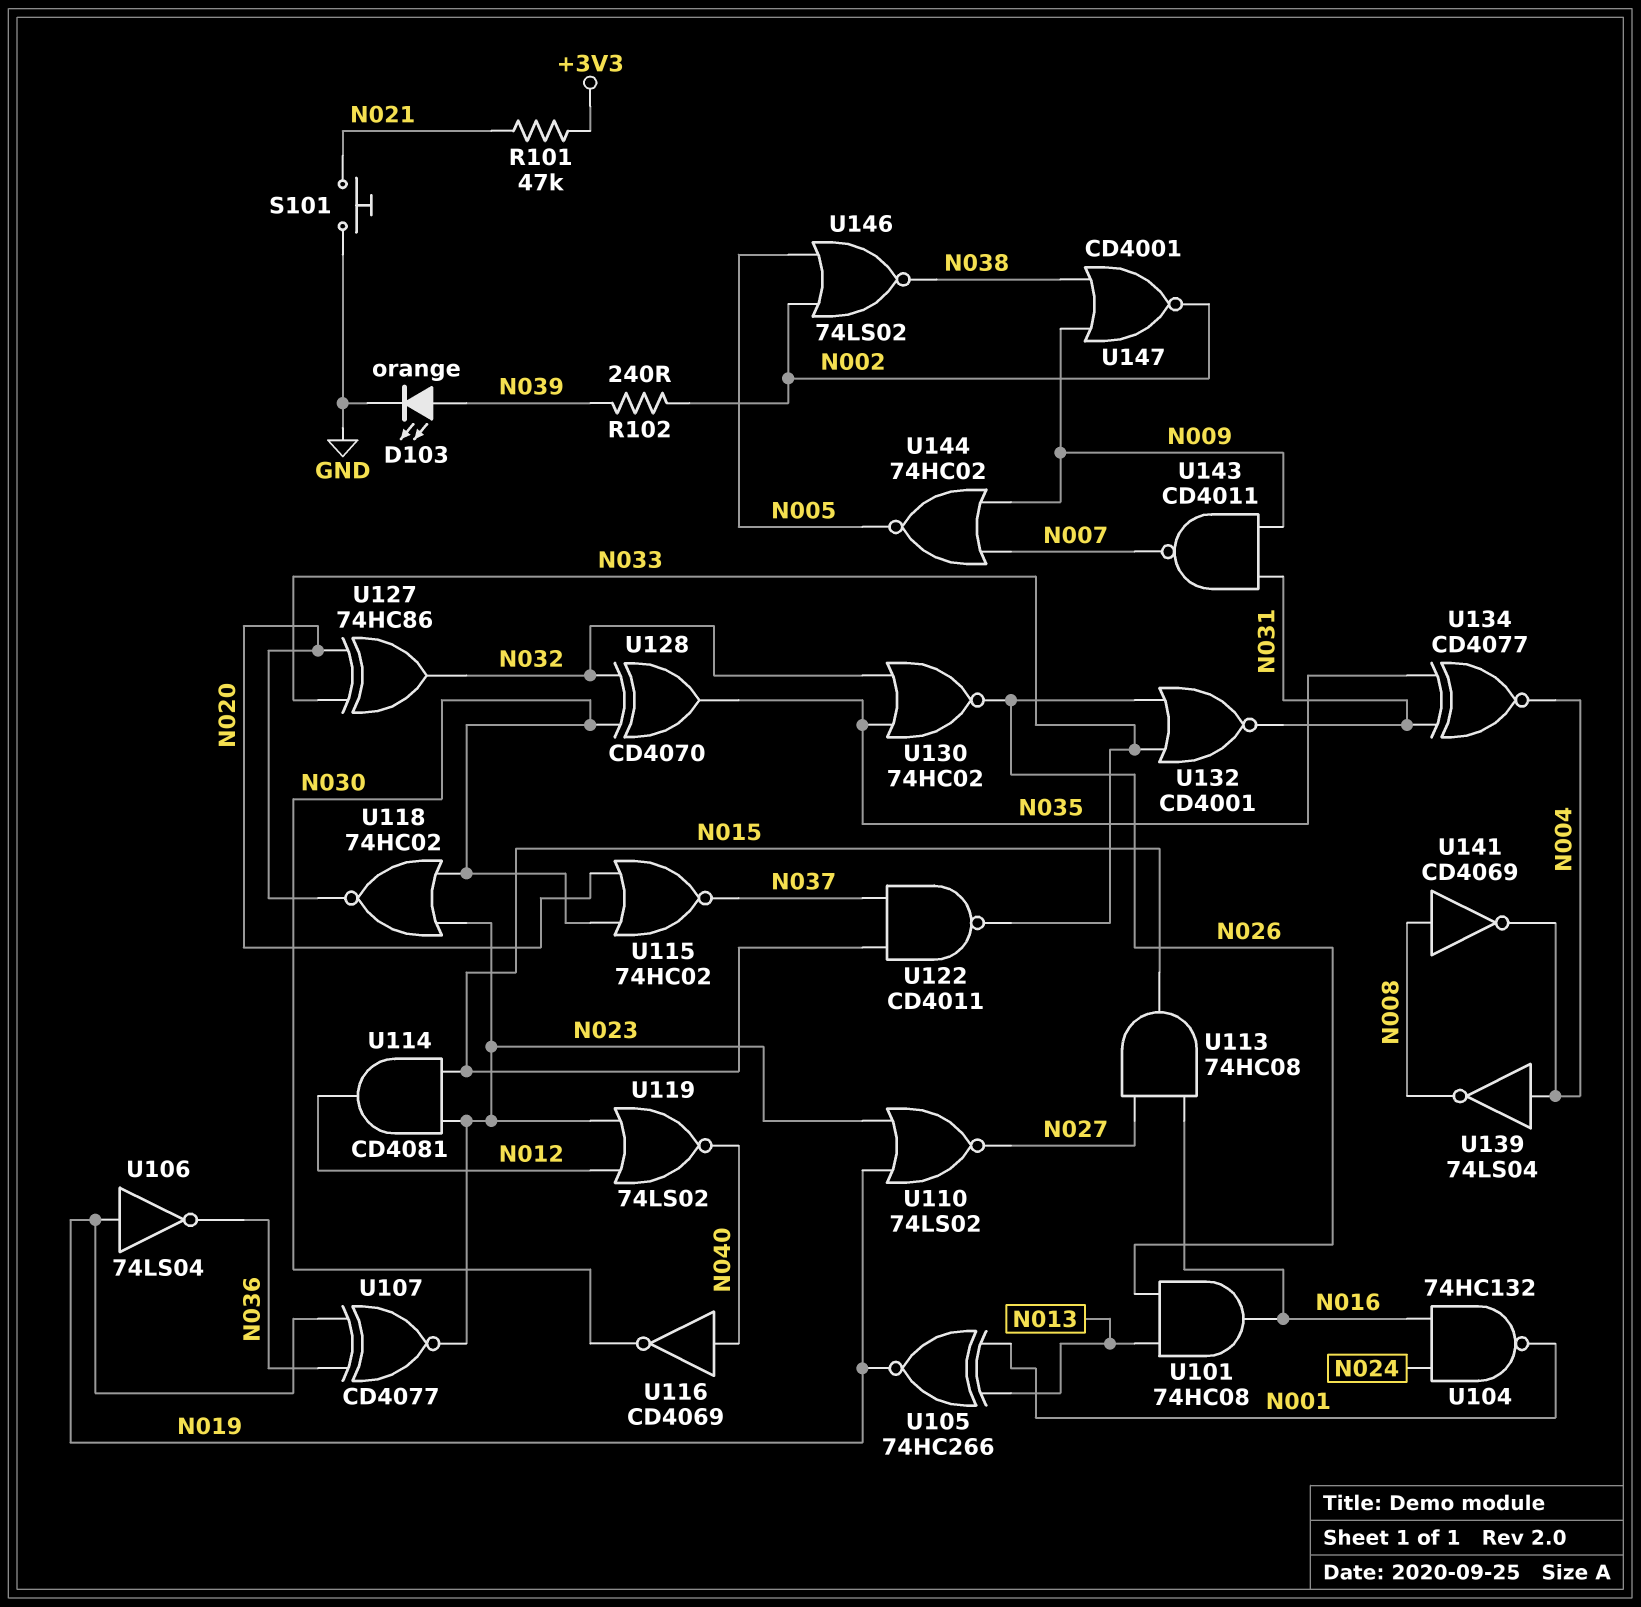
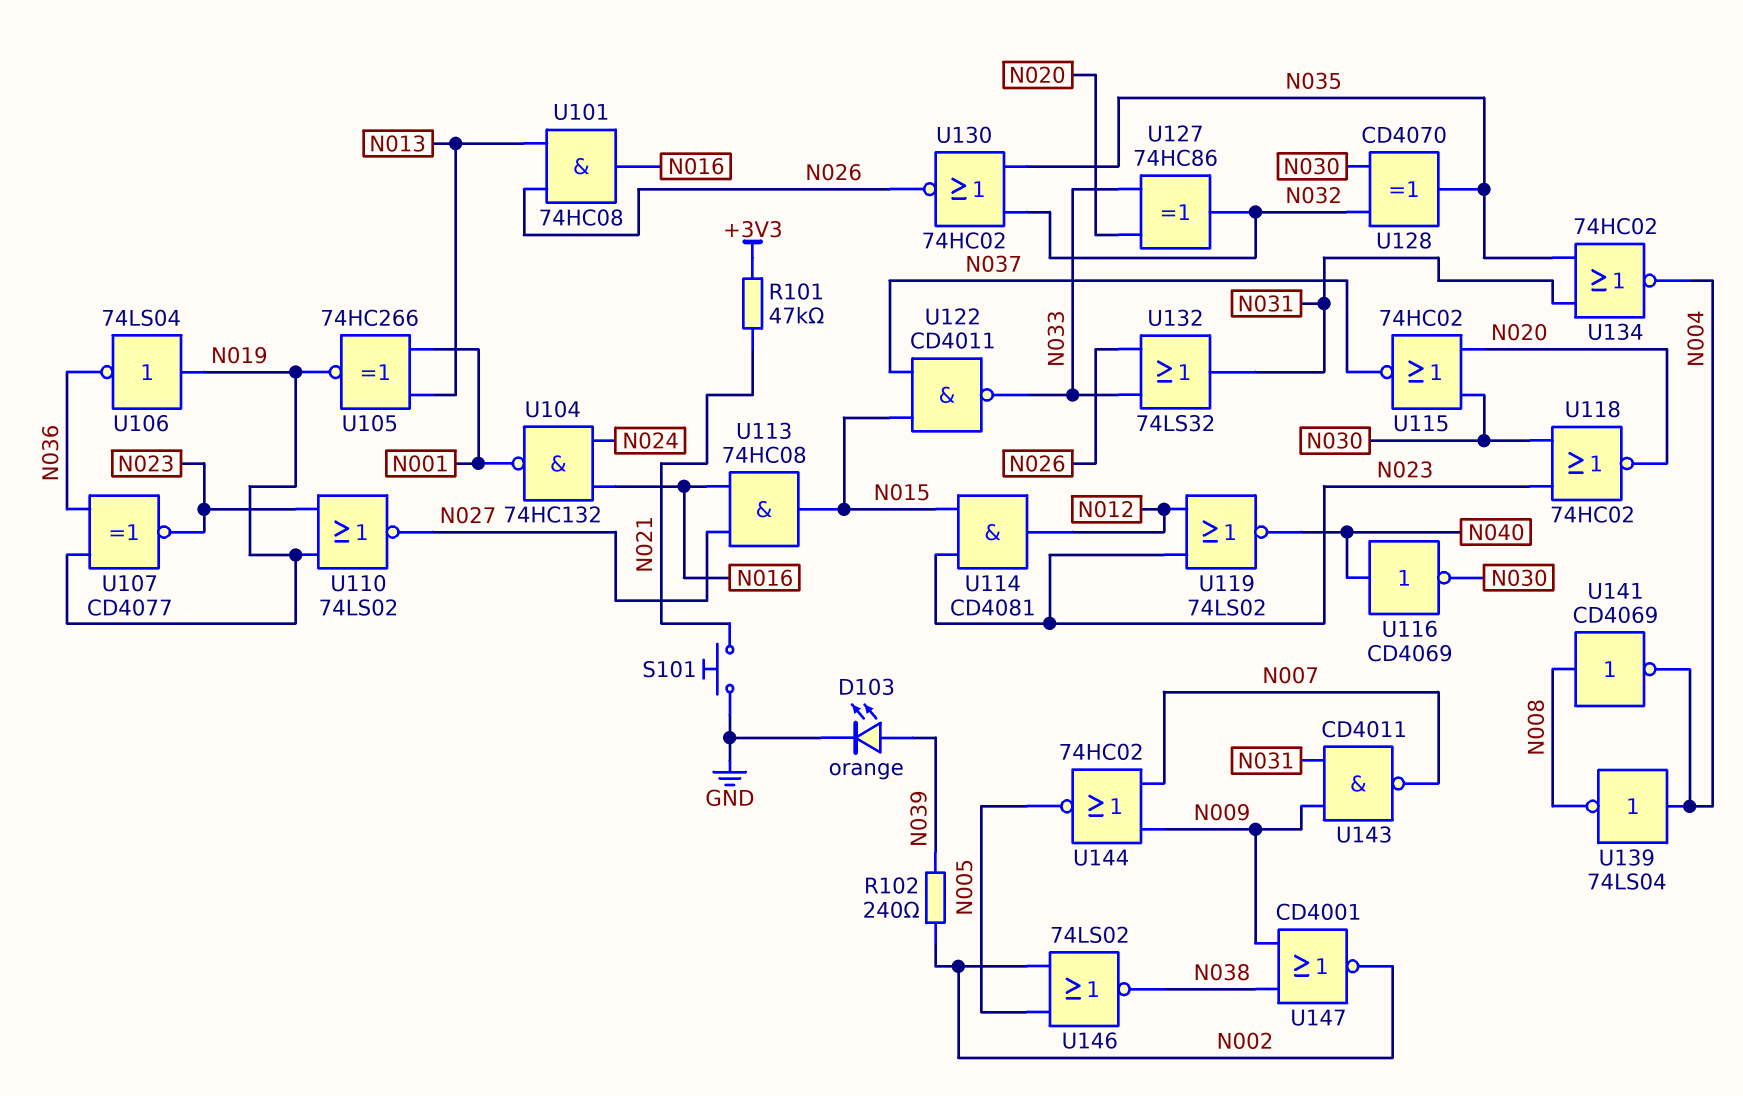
U132: NOR CD4001 (in N026, in N033, out N031) -> OR 74LS32 (in N026, in N033, out N031)
U134: XNOR CD4077 (in N031, in N035, out N004) -> NOR 74HC02 (in N031, in N035, out N004)

